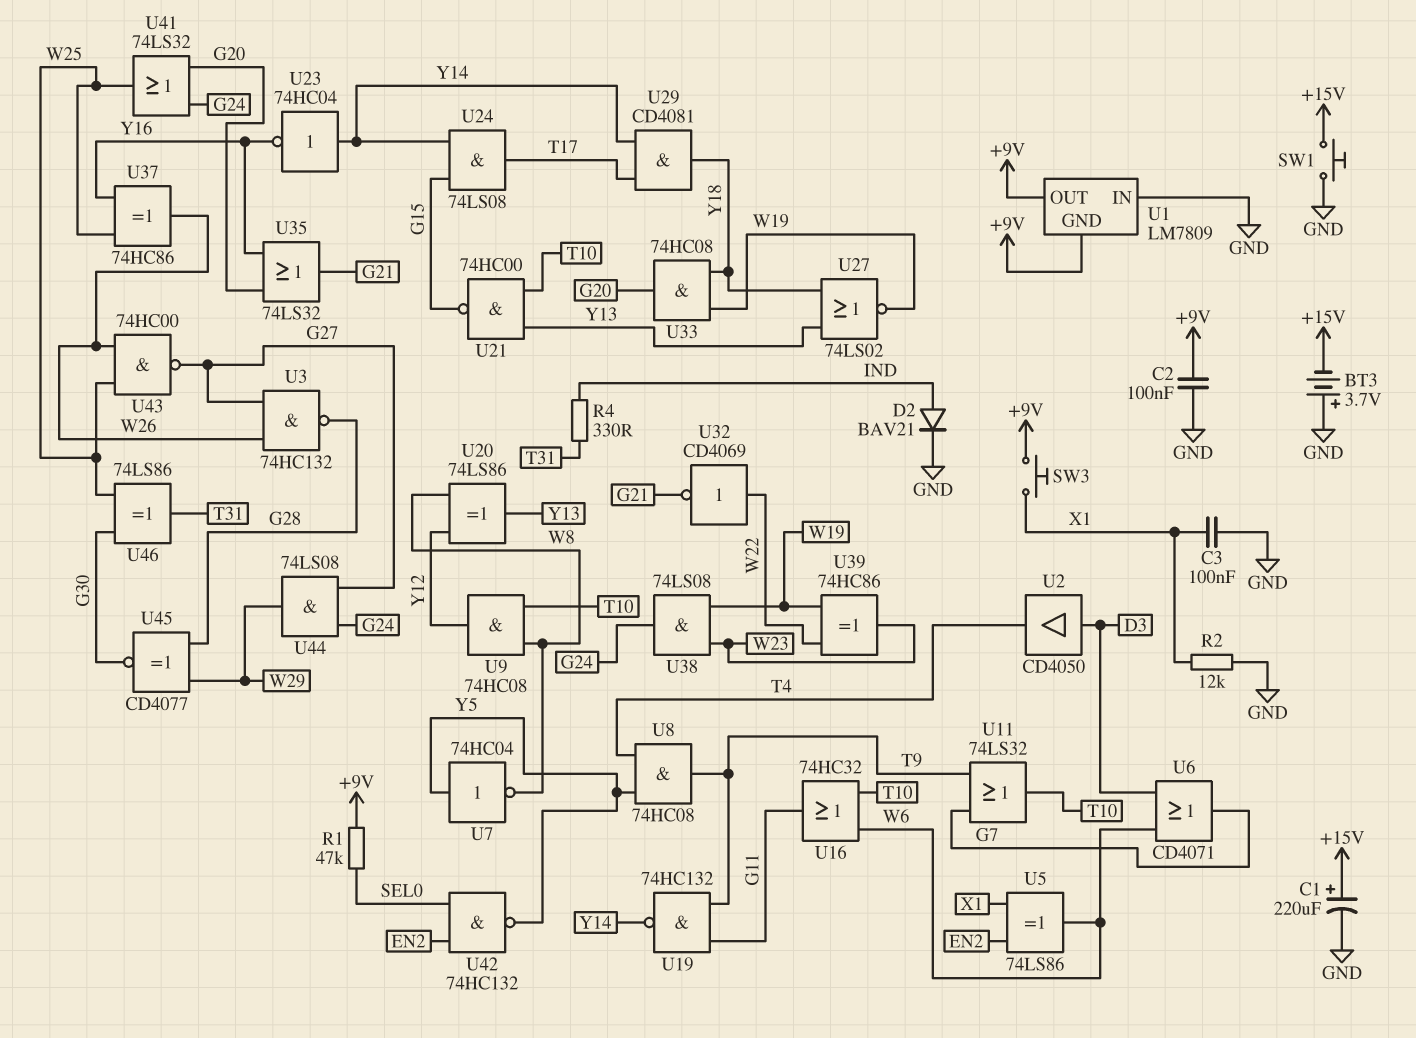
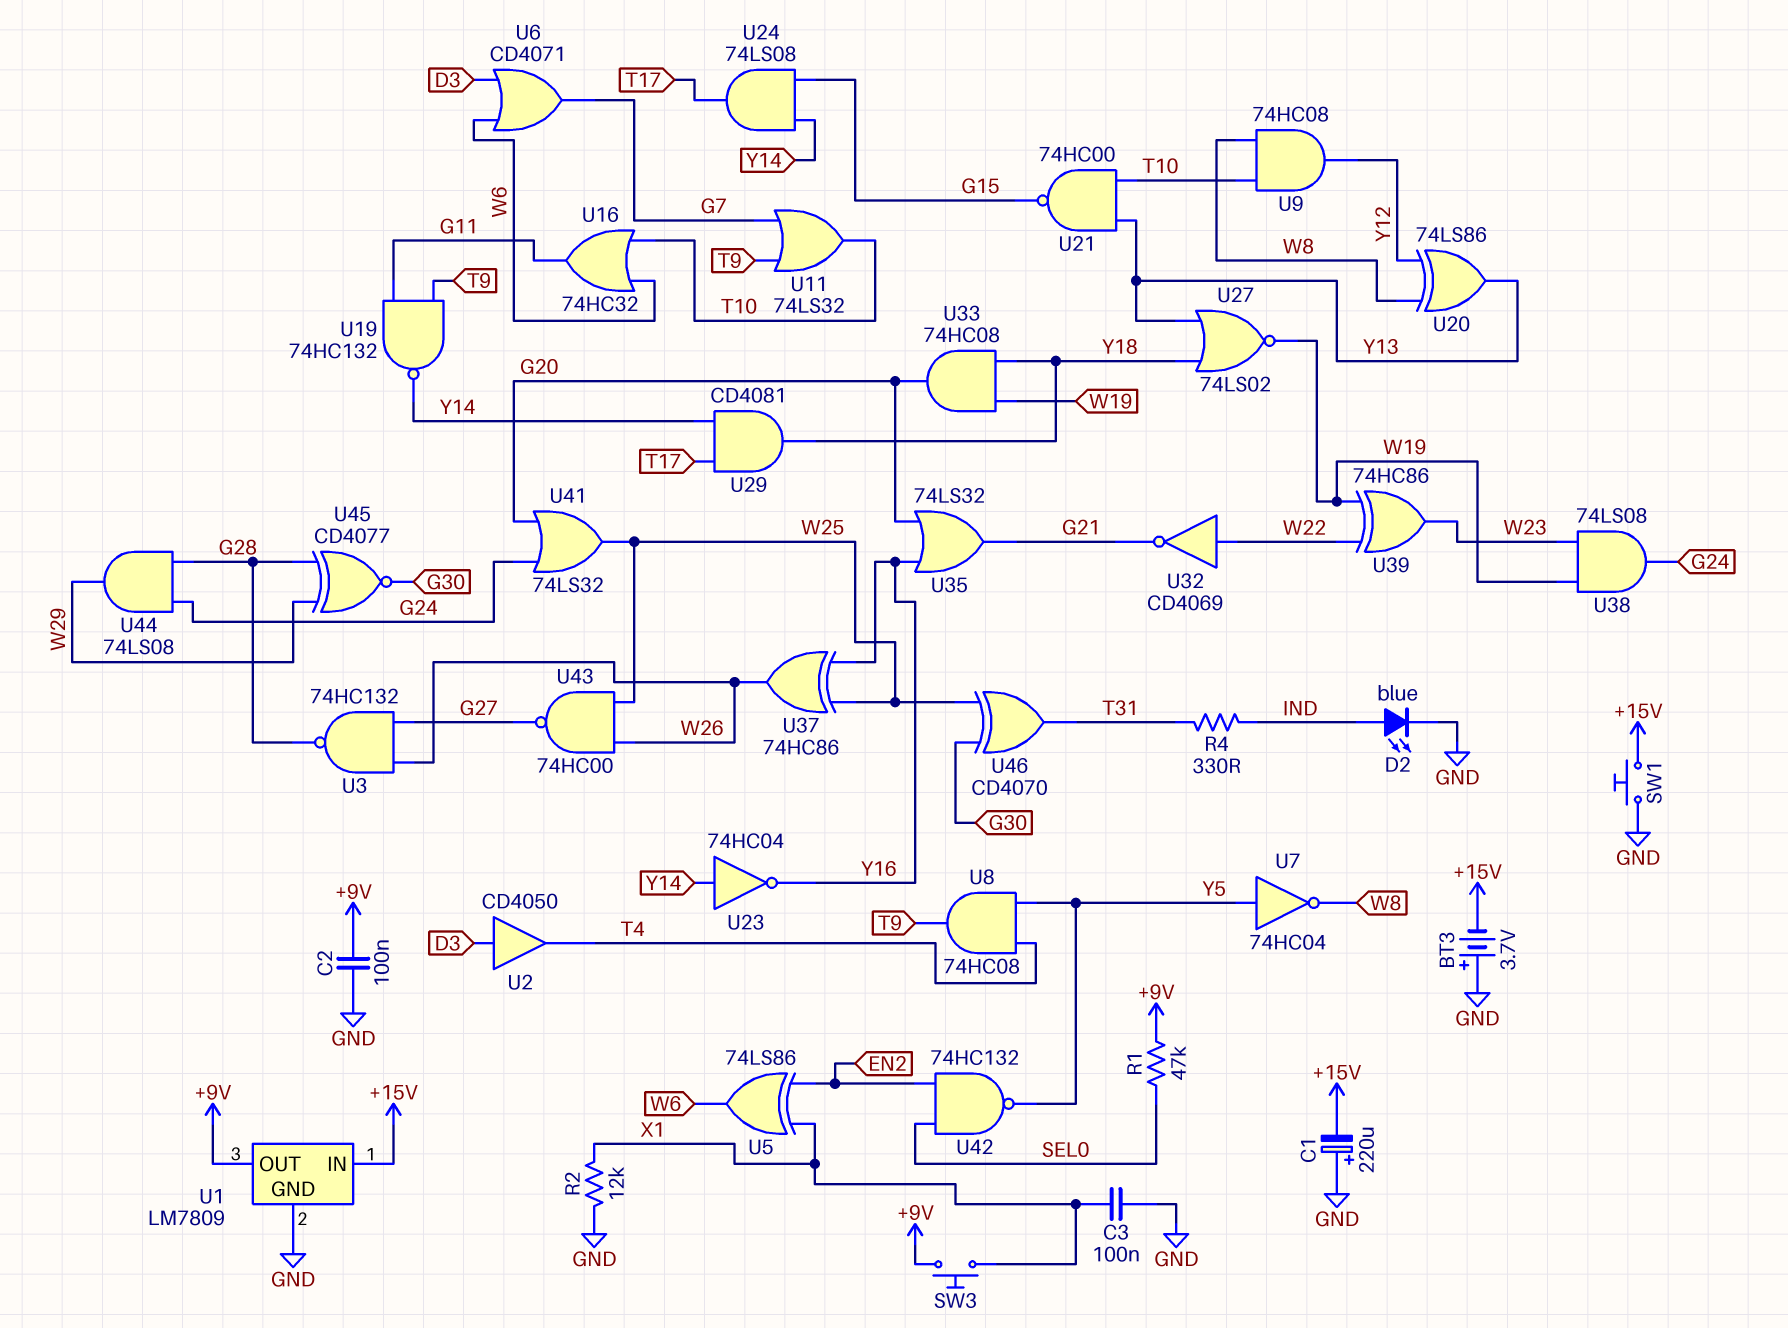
C1: 220uF (plus +15V, minus GND) -> 220uF (plus GND, minus +15V)
D2: diode BAV21 (A IND, K GND) -> LED blue (A IND, K GND)
U1 pin GND: +9V -> GND
U1 pin IN: GND -> +15V
U44: AND 74LS08 (in G24, in G27, out W29) -> AND 74LS08 (in G24, in G28, out W29)
U46: XOR 74LS86 (in G30, in W25, out T31) -> XOR CD4070 (in G30, in W25, out T31)

